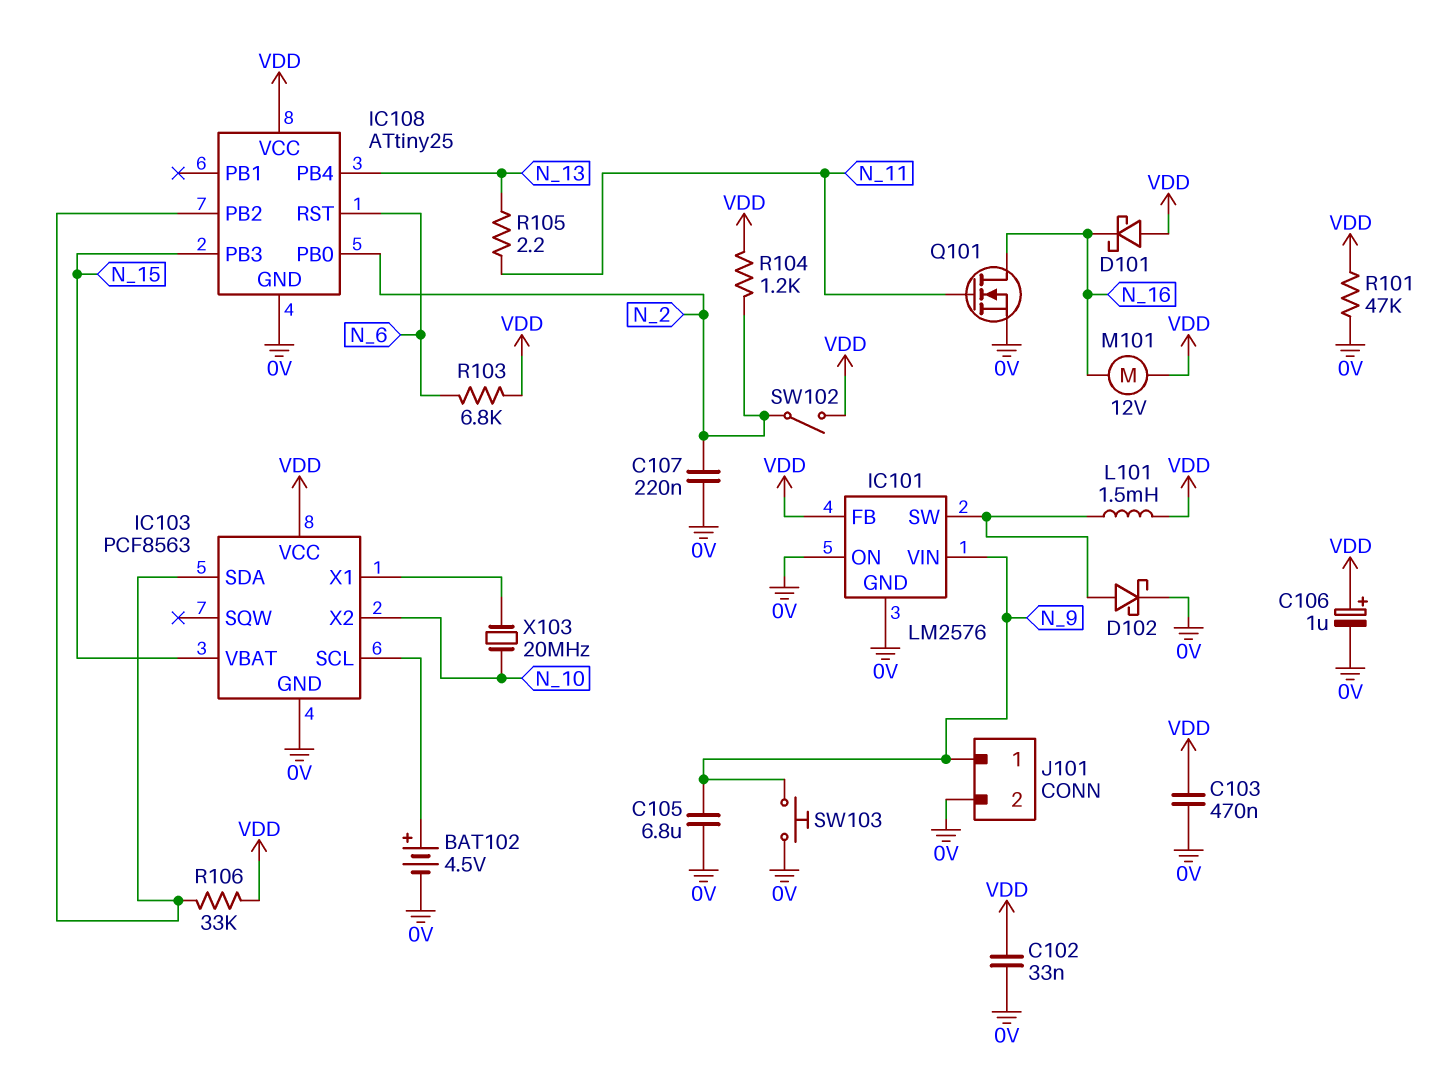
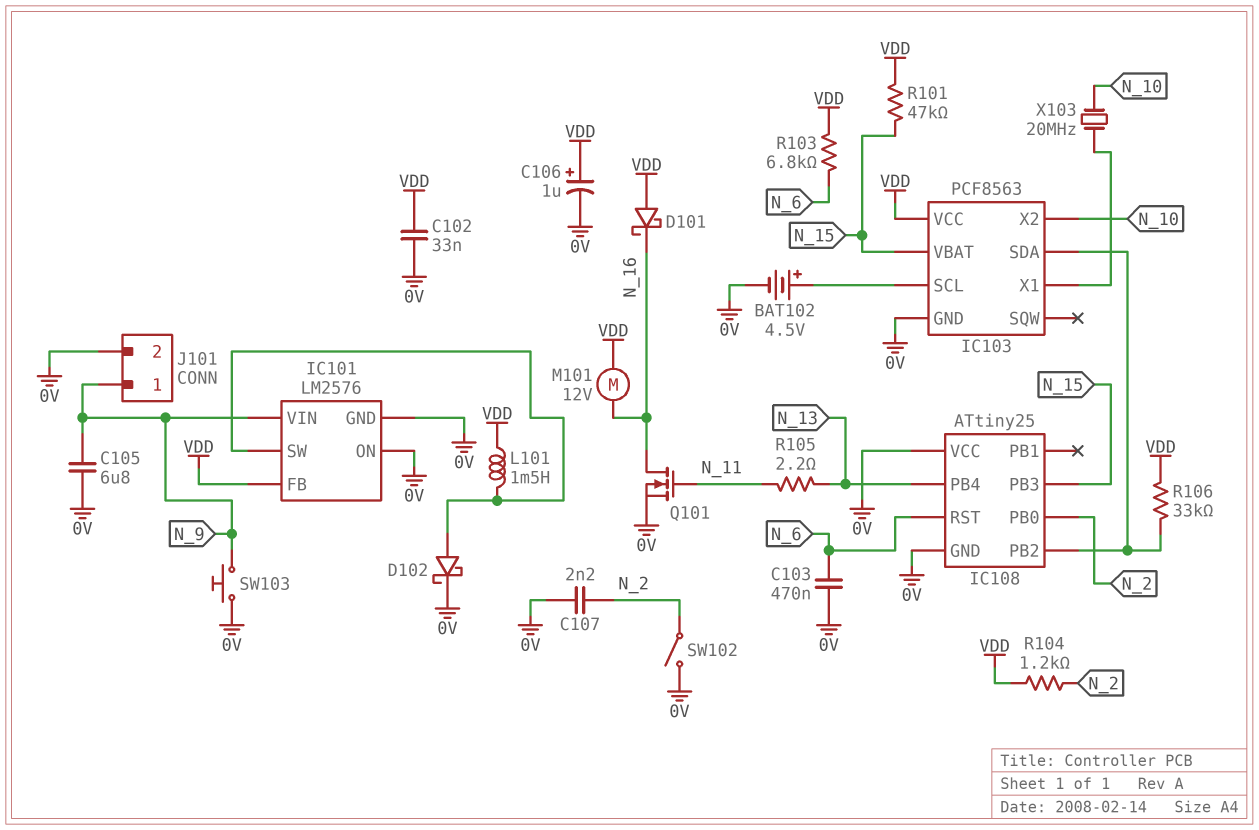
C103: 470nF (0V, VDD) -> 470nF (0V, N_6)
C107: 220nF (0V, N_2) -> 2.2nF (0V, N_2)
IC108 pin VCC: VDD -> 0V
R101: 47k (0V, VDD) -> 47k (N_15, VDD)
SW102: switch (N_2, VDD) -> switch (0V, N_2)

